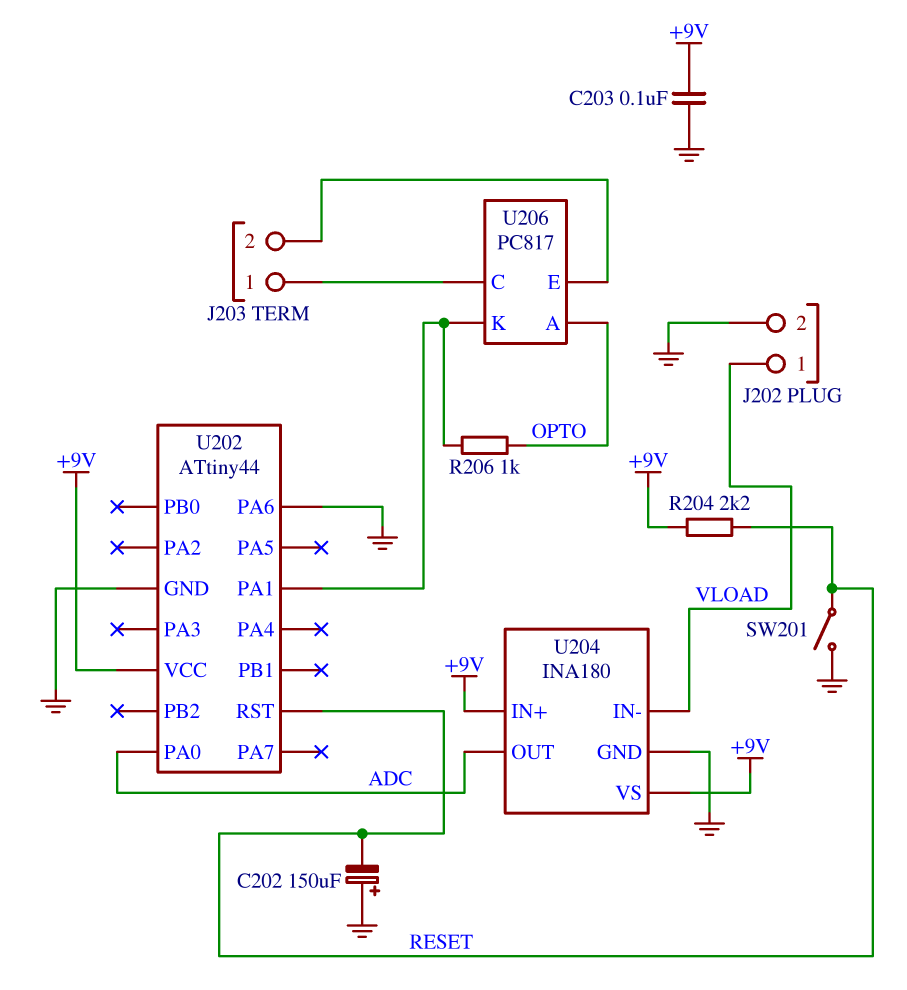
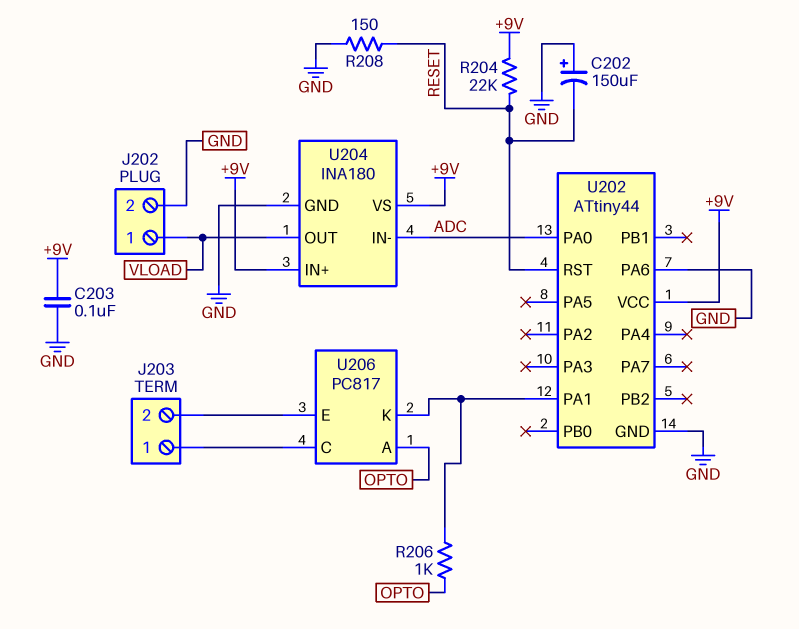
R204: 2.2k (+9V, RESET) -> 22k (+9V, RESET)
R208: none -> 150 (GND, RESET)
SW201: switch (GND, RESET) -> none
U204 pin IN-: VLOAD -> ADC
U204 pin OUT: ADC -> VLOAD

